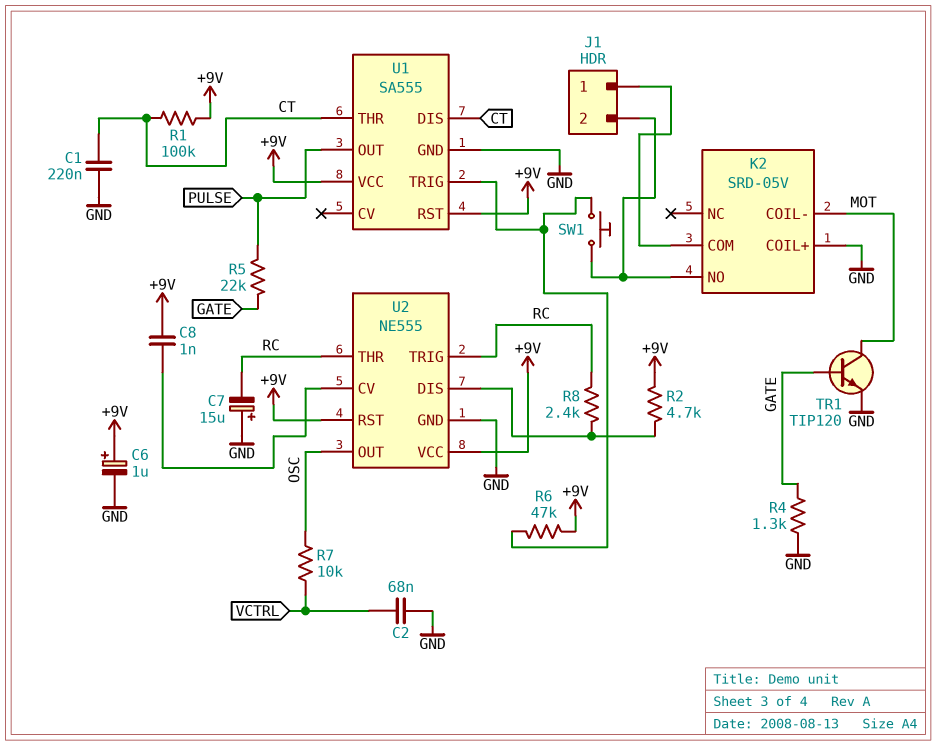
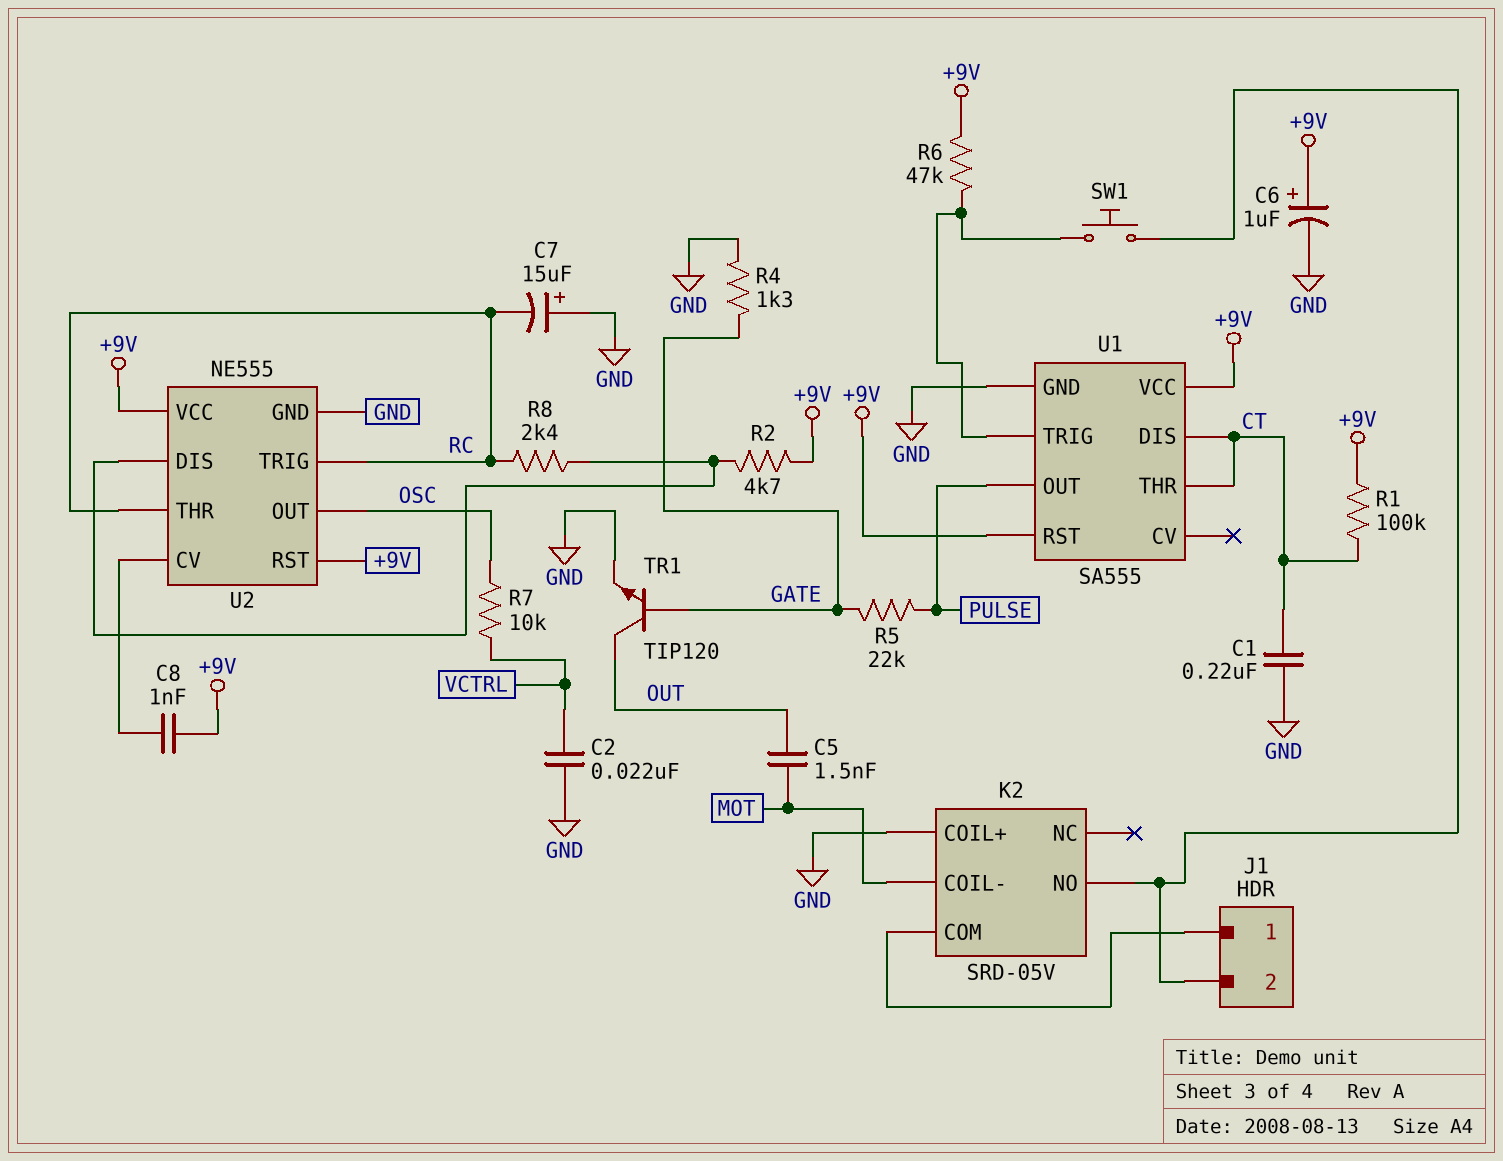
C2: 68nF (GND, VCTRL) -> 22nF (GND, VCTRL)
C5: none -> 1.5nF (MOT, OUT)
TR1: NPN TIP120 (B GATE, C MOT, E GND) -> NPN TIP120 (B GATE, C OUT, E GND)

